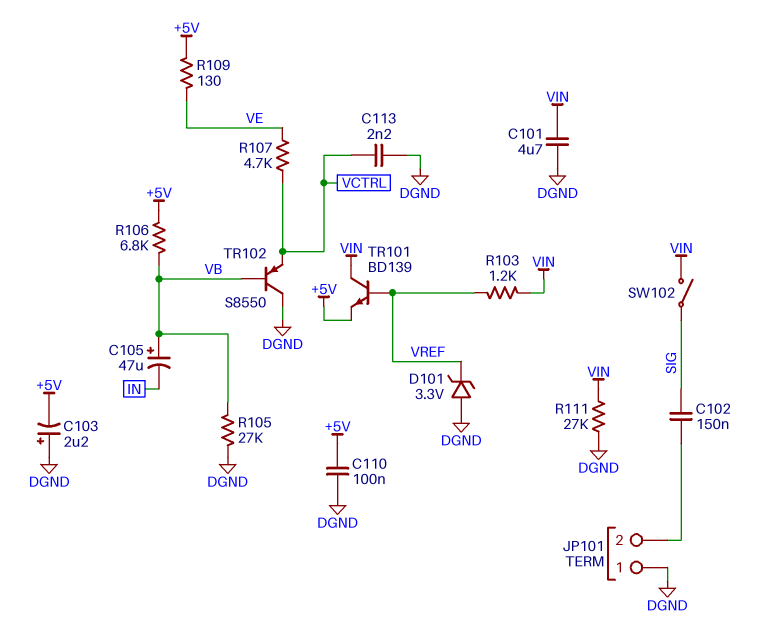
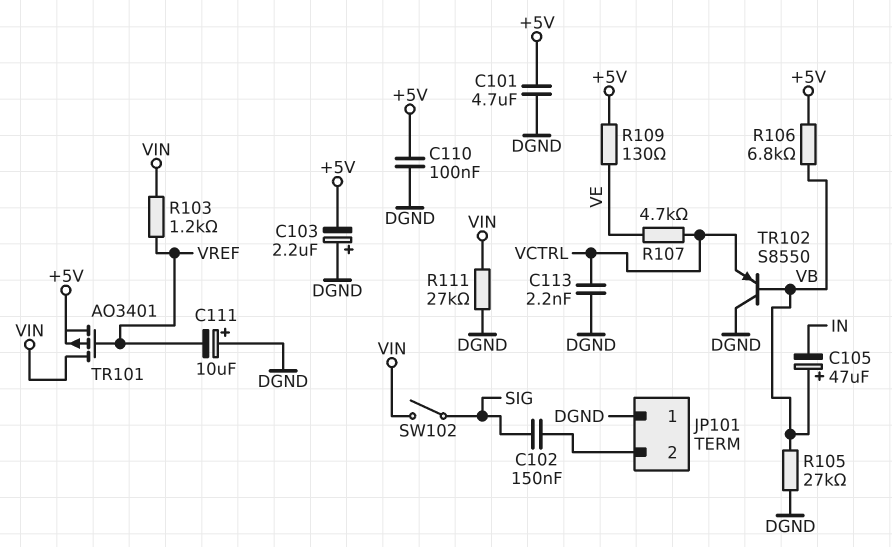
C101: 4.7uF (DGND, VIN) -> 4.7uF (+5V, DGND)
C111: none -> 10uF (plus DGND, minus VREF)
D101: zener 3.3V (A DGND, K VREF) -> none
TR101: NPN BD139 (B VREF, C VIN, E +5V) -> PMOS AO3401 (G VREF, D VIN, S +5V)

